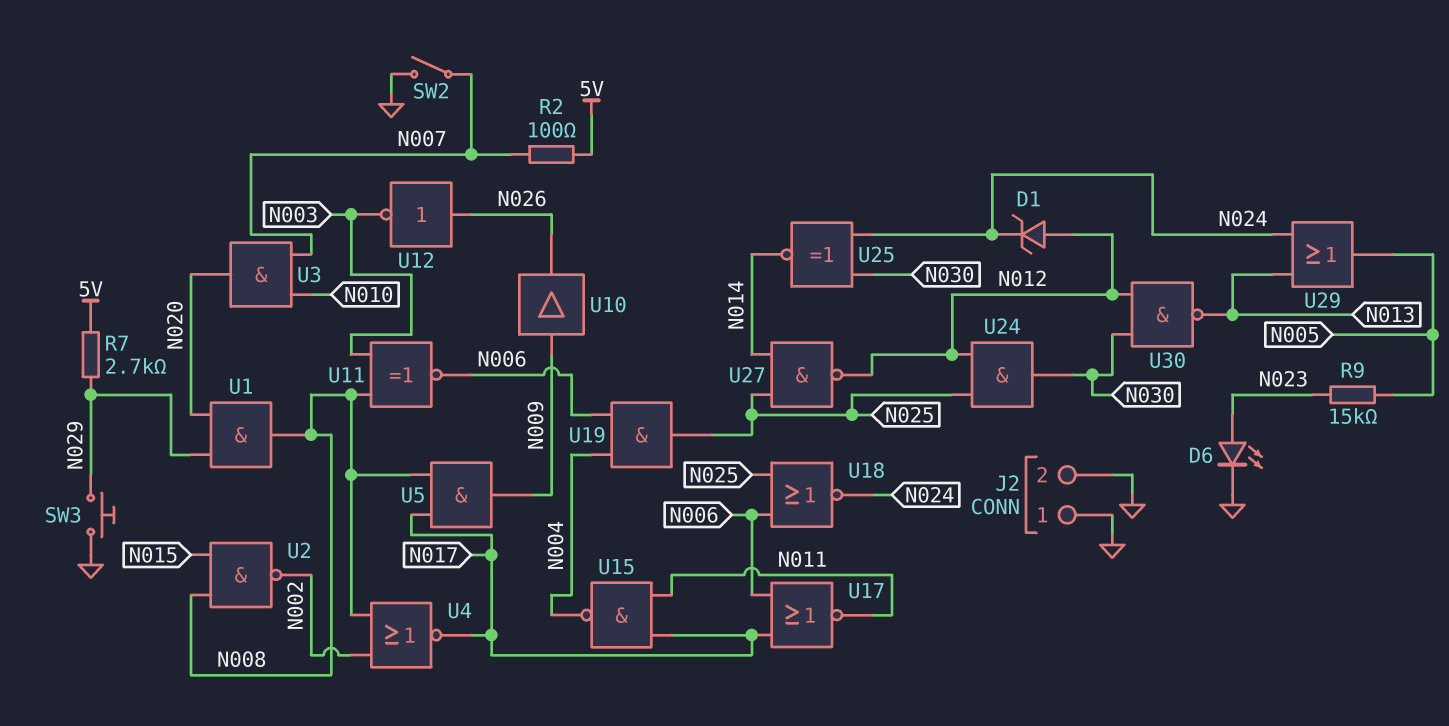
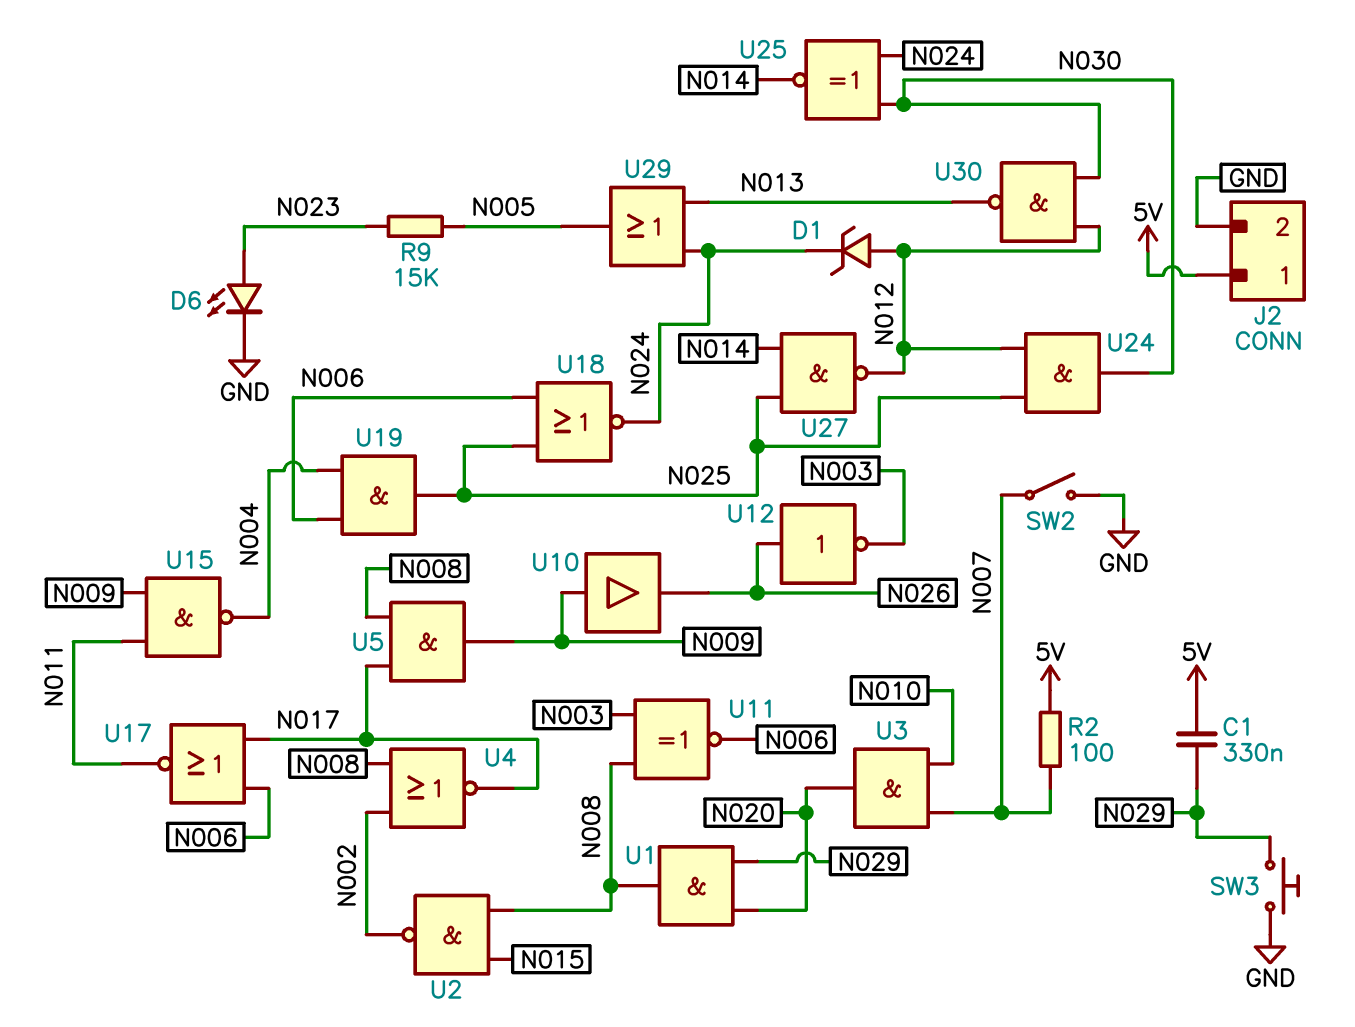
C1: none -> 330nF (5V, N029)
J2 pin 1: GND -> 5V
R7: 2.7k (5V, N029) -> none
U15: NAND (in N011, in N017, out N004) -> NAND (in N009, in N011, out N004)

